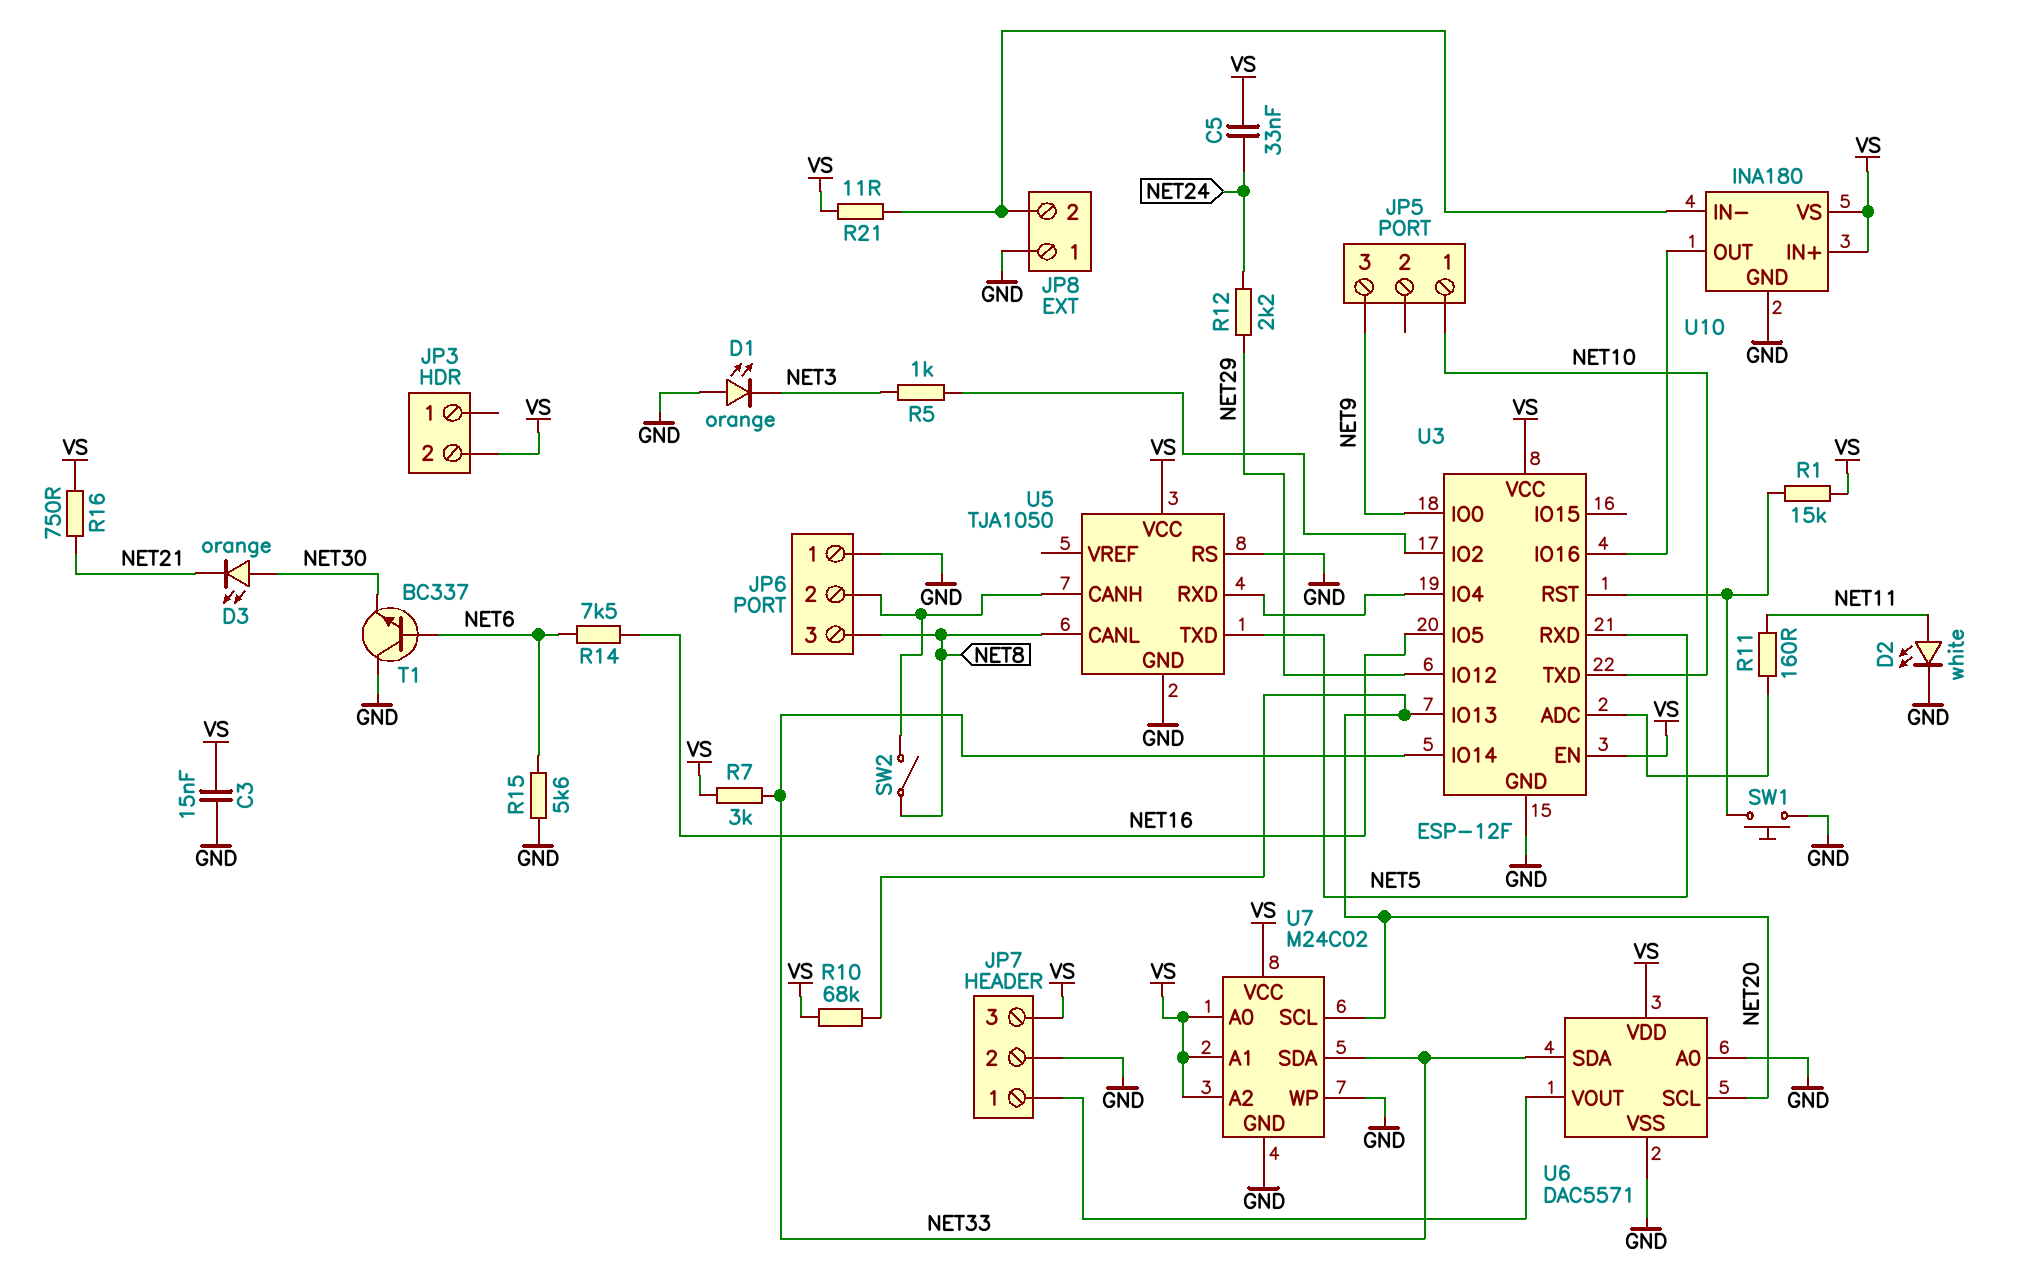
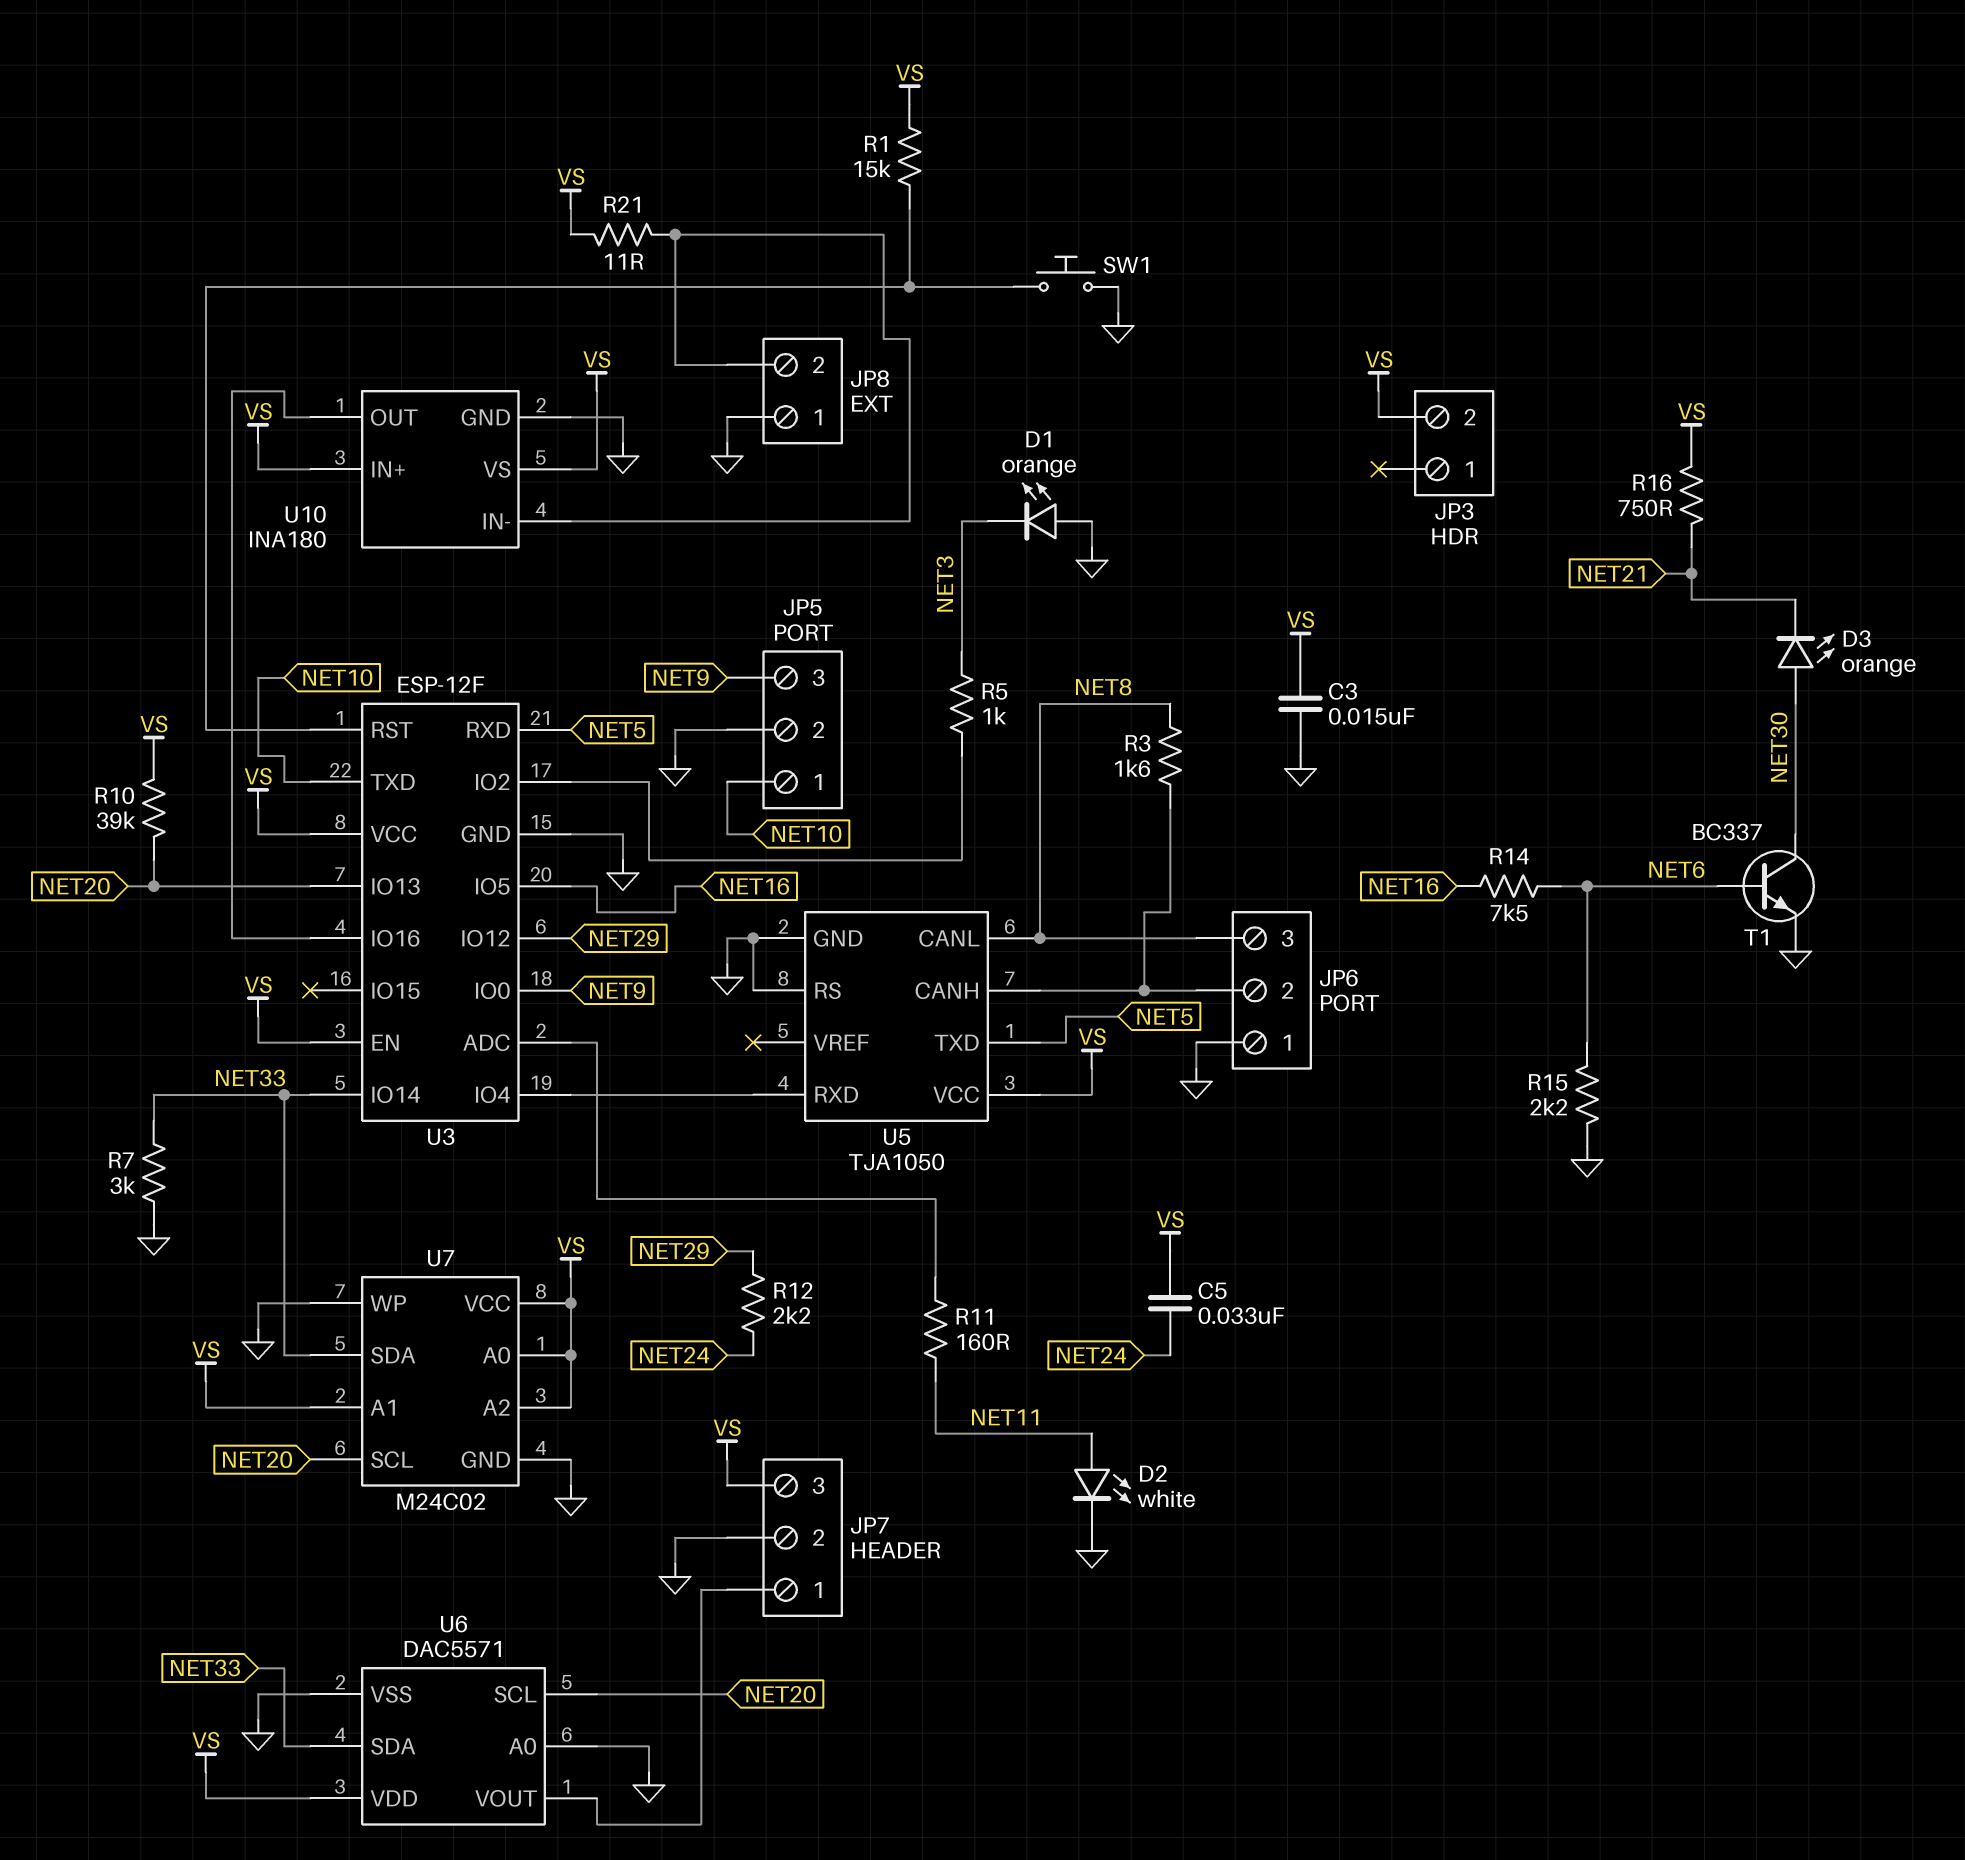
JP5 pin 2: none -> GND
R3: none -> 1.6k (JP6/2, NET8)
R7: 3k (NET33, VS) -> 3k (GND, NET33)
R10: 68k (NET20, VS) -> 39k (NET20, VS)
R15: 5.6k (GND, NET6) -> 2.2k (GND, NET6)
SW2: switch (JP6/2, NET8) -> none
T1: NPN BC337 (B NET6, C GND, E NET30) -> NPN BC337 (B NET6, C NET30, E GND)

